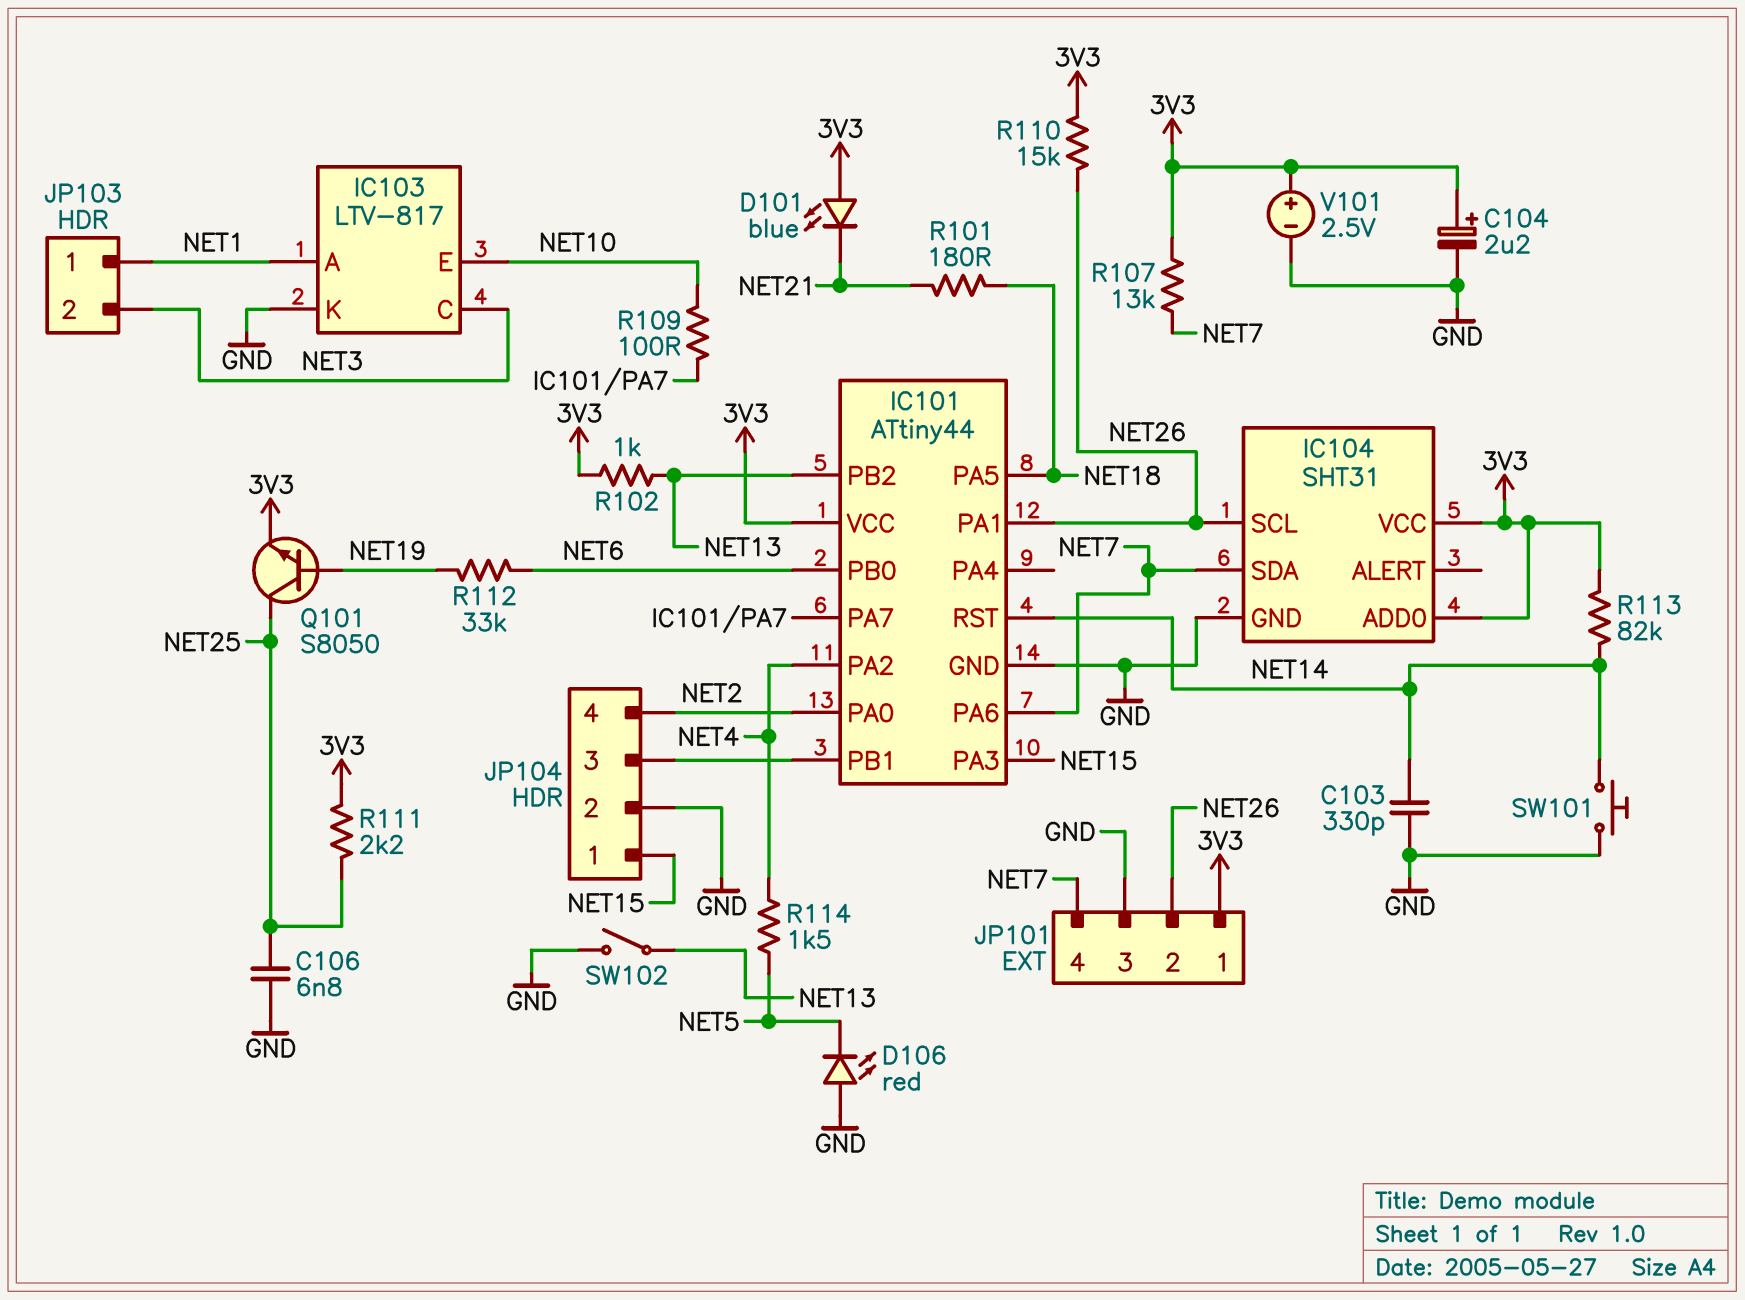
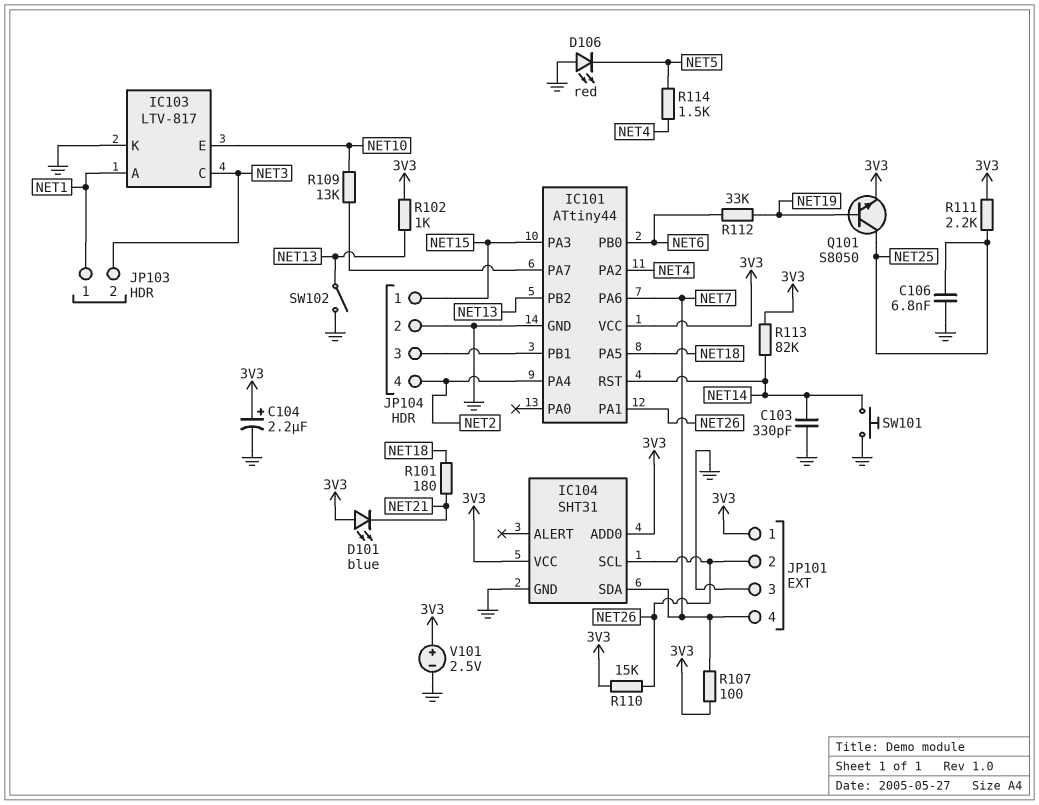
IC101 pin PA0: NET2 -> none
IC101 pin PA4: none -> NET2
R107: 13k (3V3, NET7) -> 100 (3V3, NET7)
R109: 100 (IC101/PA7, NET10) -> 13k (IC101/PA7, NET10)

